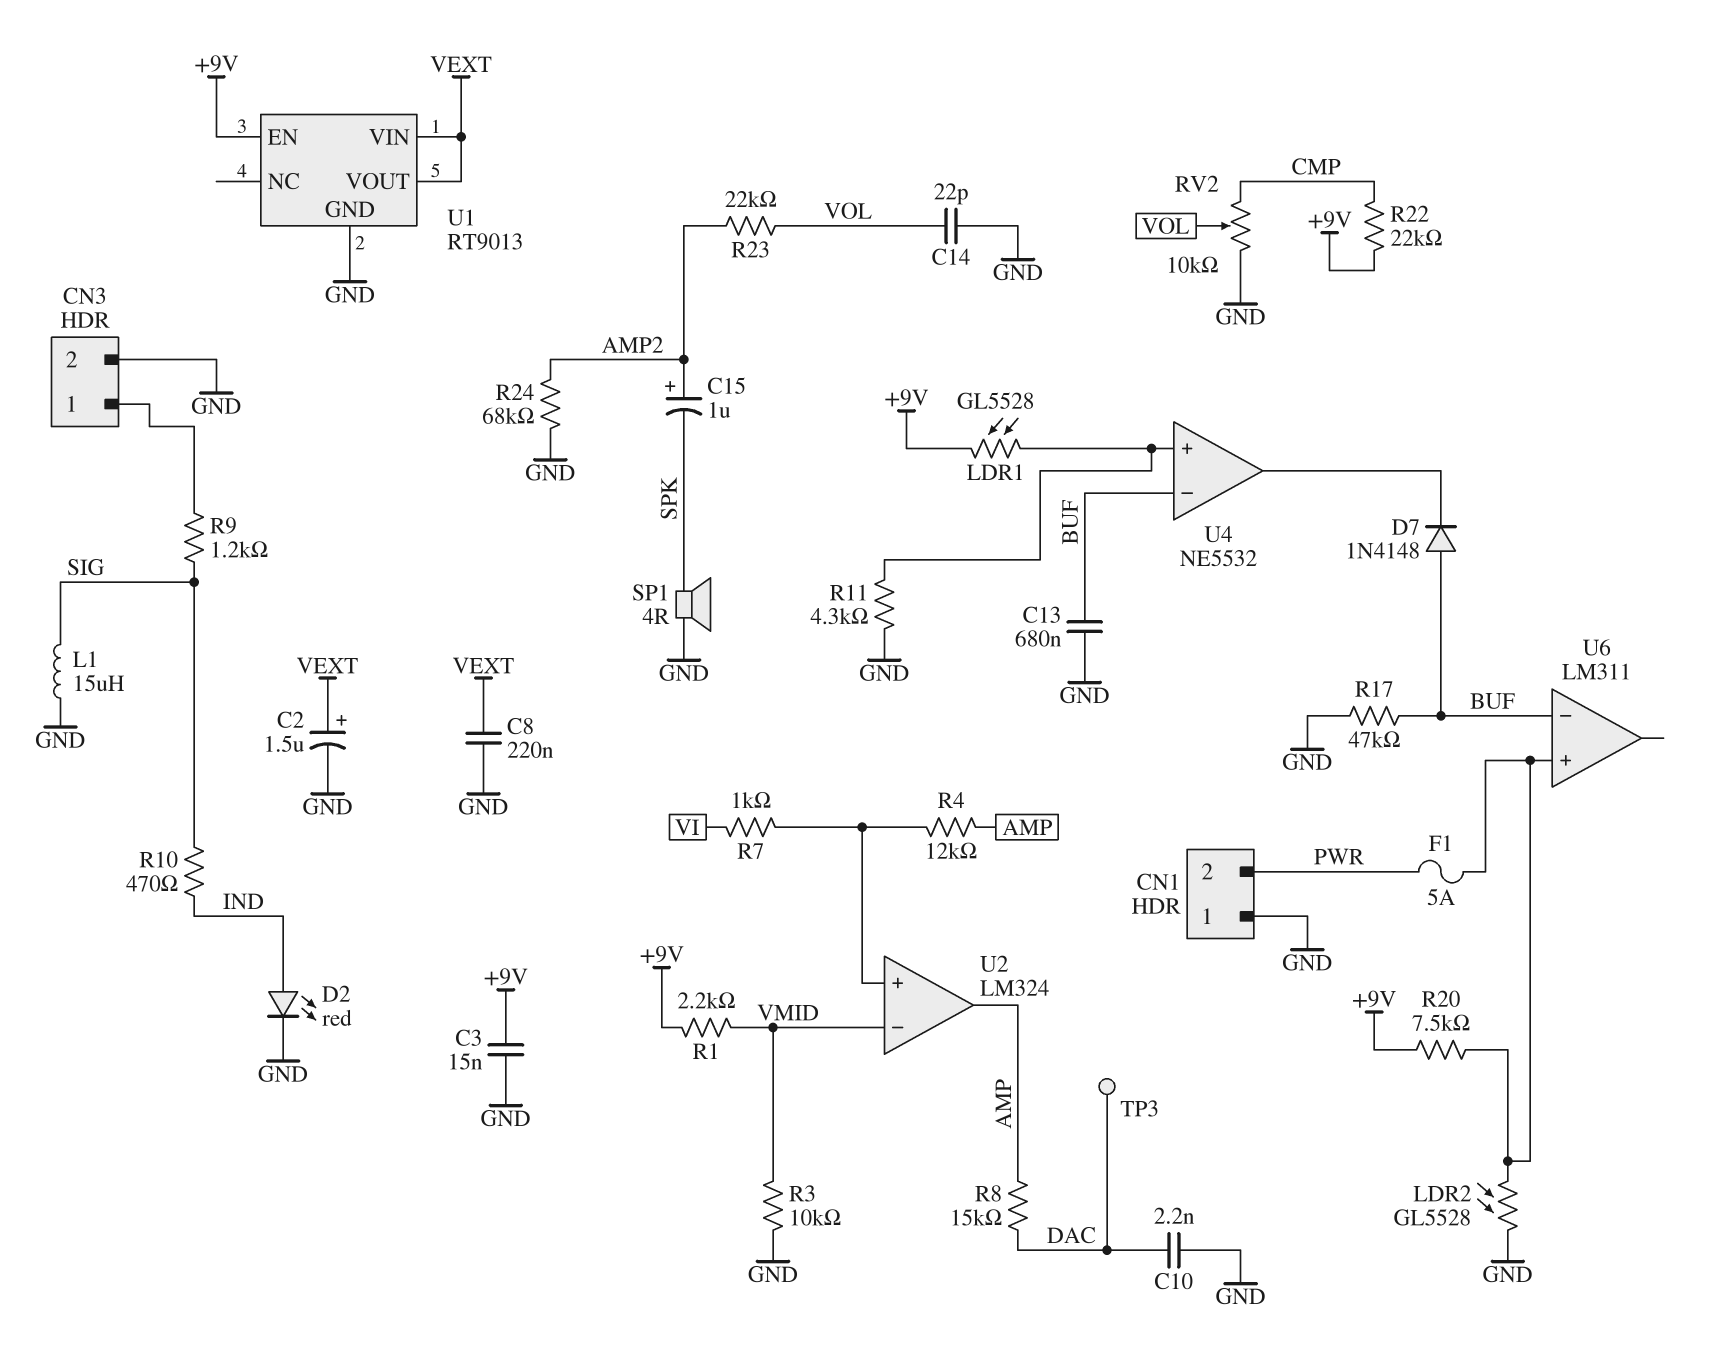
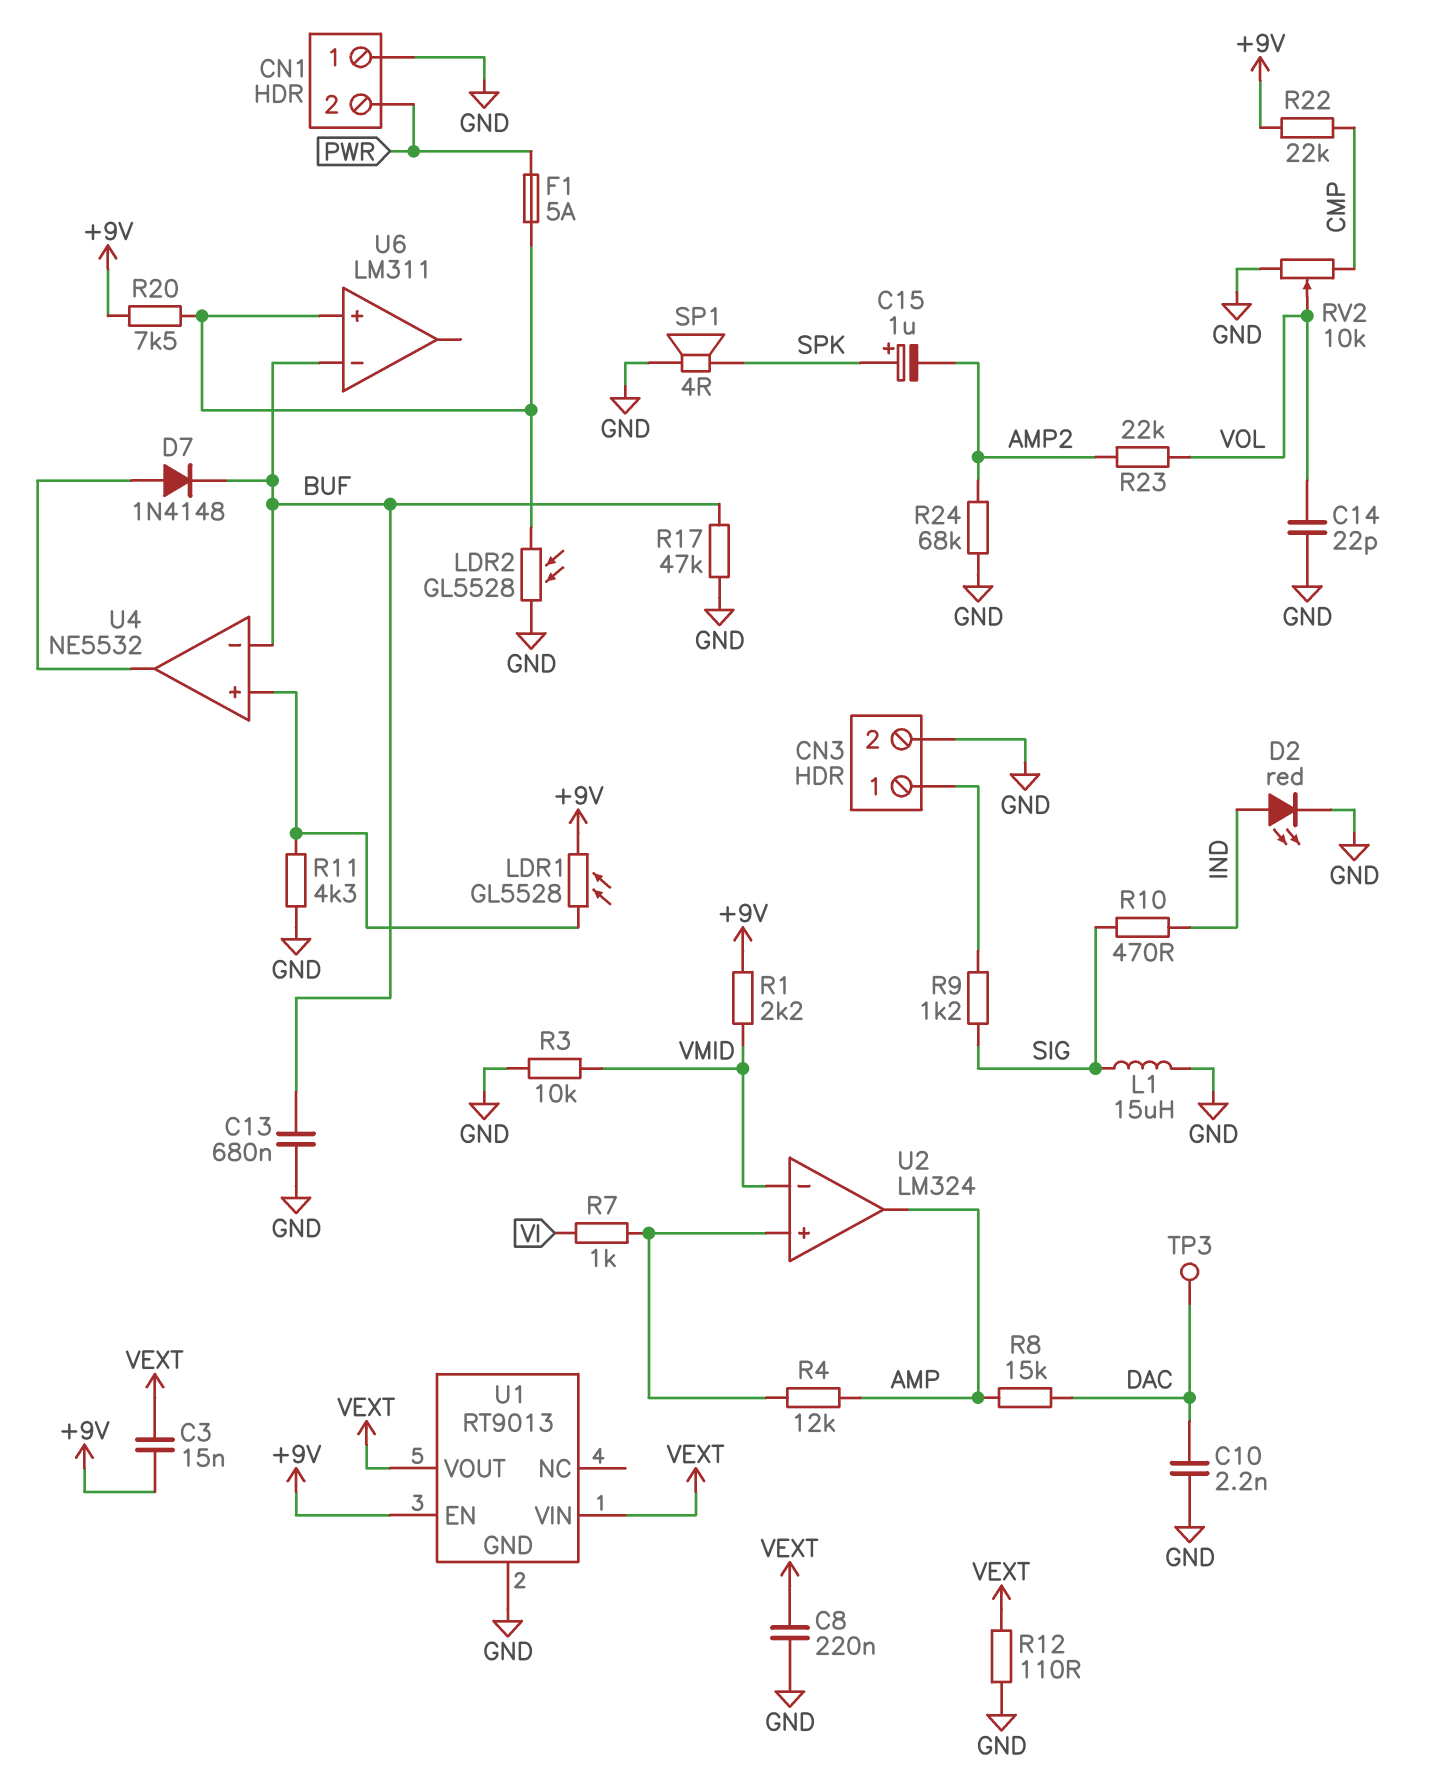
C2: 1.5uF (plus VEXT, minus GND) -> none
C3: 15nF (+9V, GND) -> 15nF (+9V, VEXT)
C15: 1uF (plus AMP2, minus SPK) -> 1uF (plus SPK, minus AMP2)
D7: diode 1N4148 (A BUF, K U4/out) -> diode 1N4148 (A U4/out, K BUF)
R12: none -> 110 (GND, VEXT)

